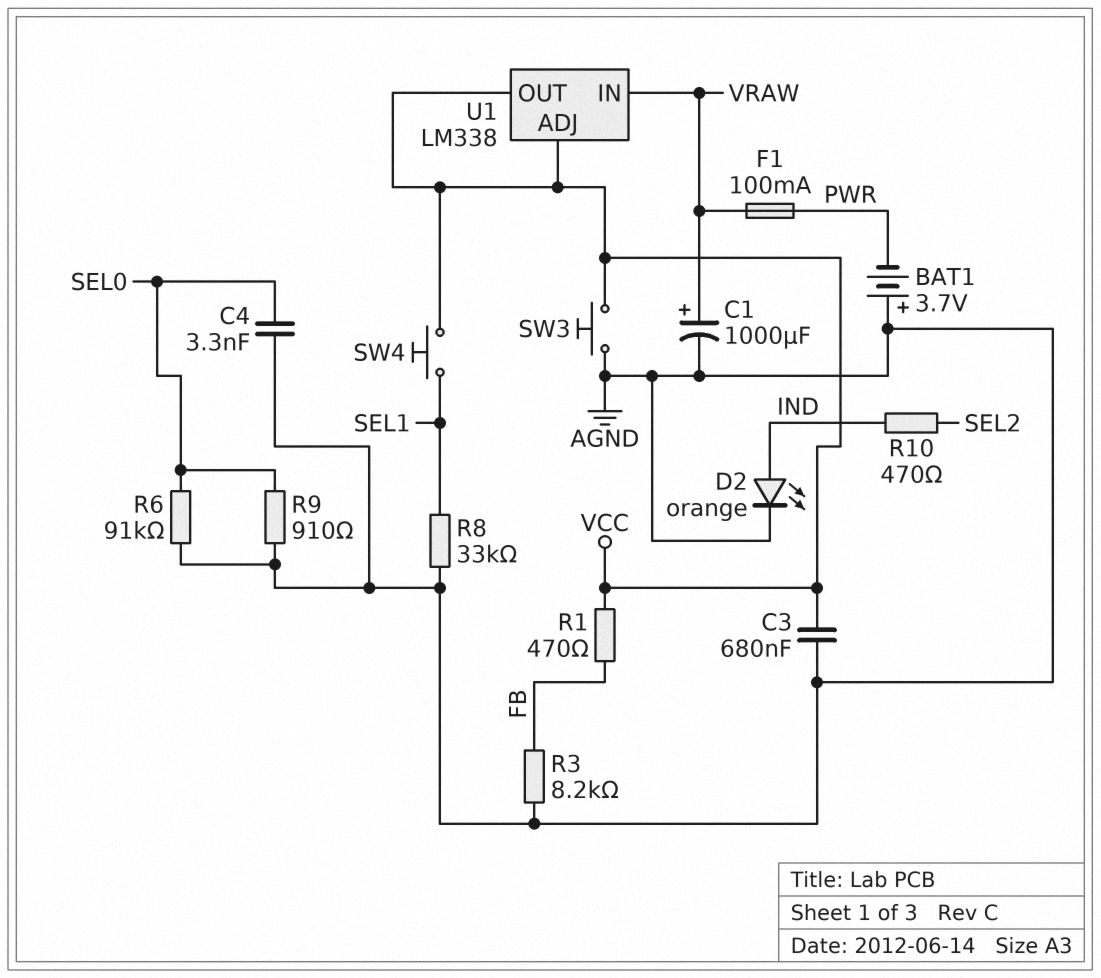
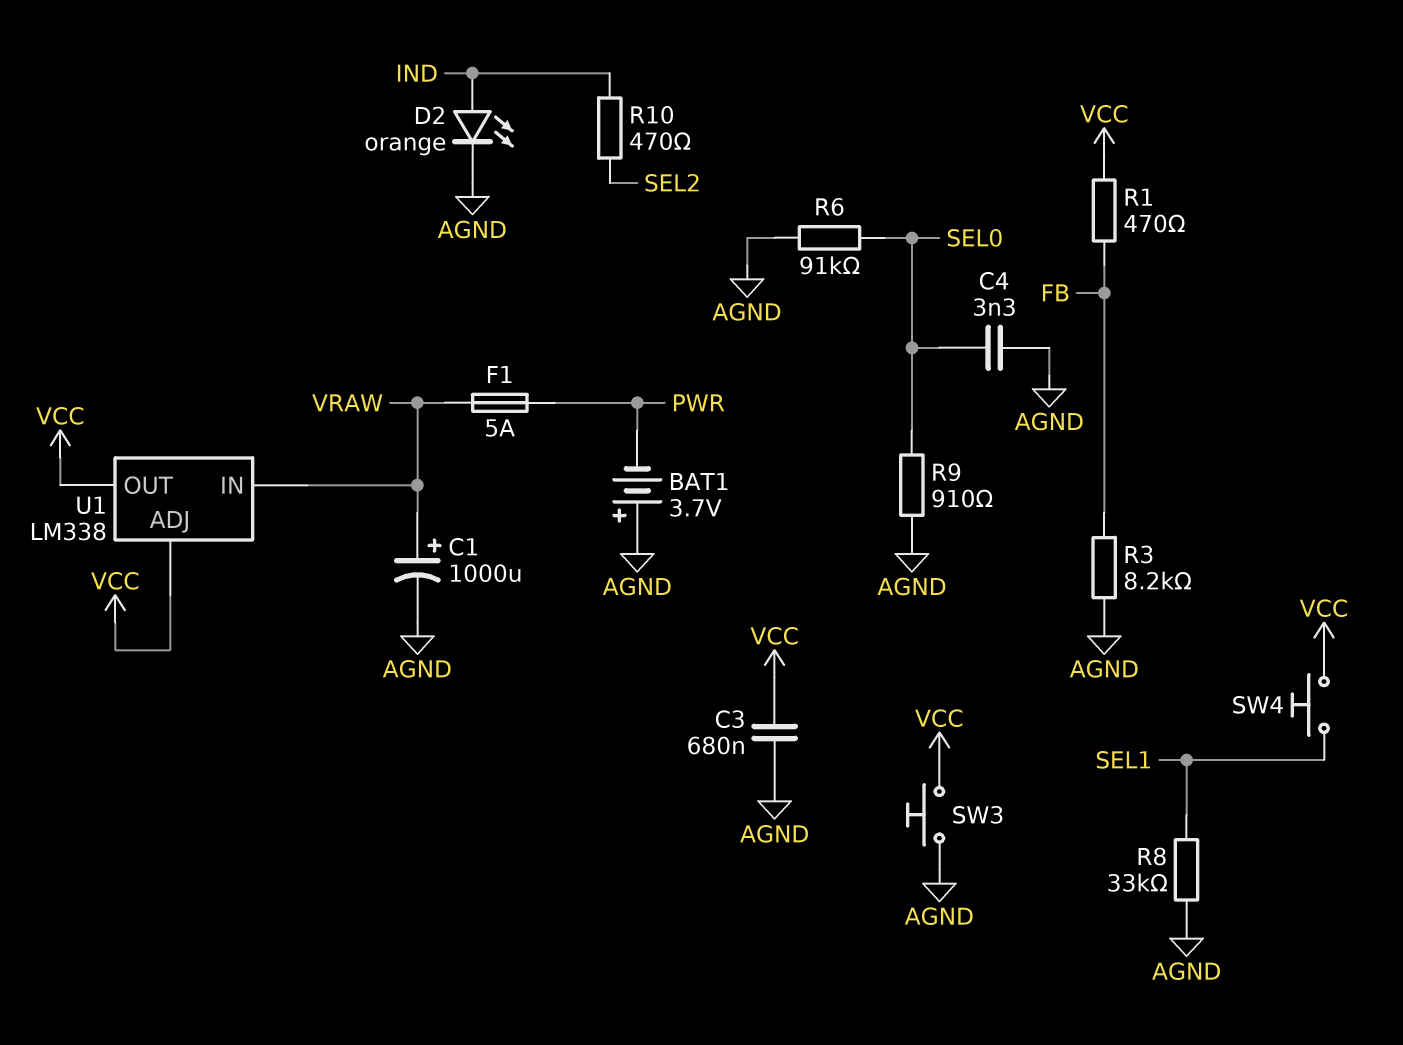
F1: 100mA (PWR, VRAW) -> 5A (PWR, VRAW)

